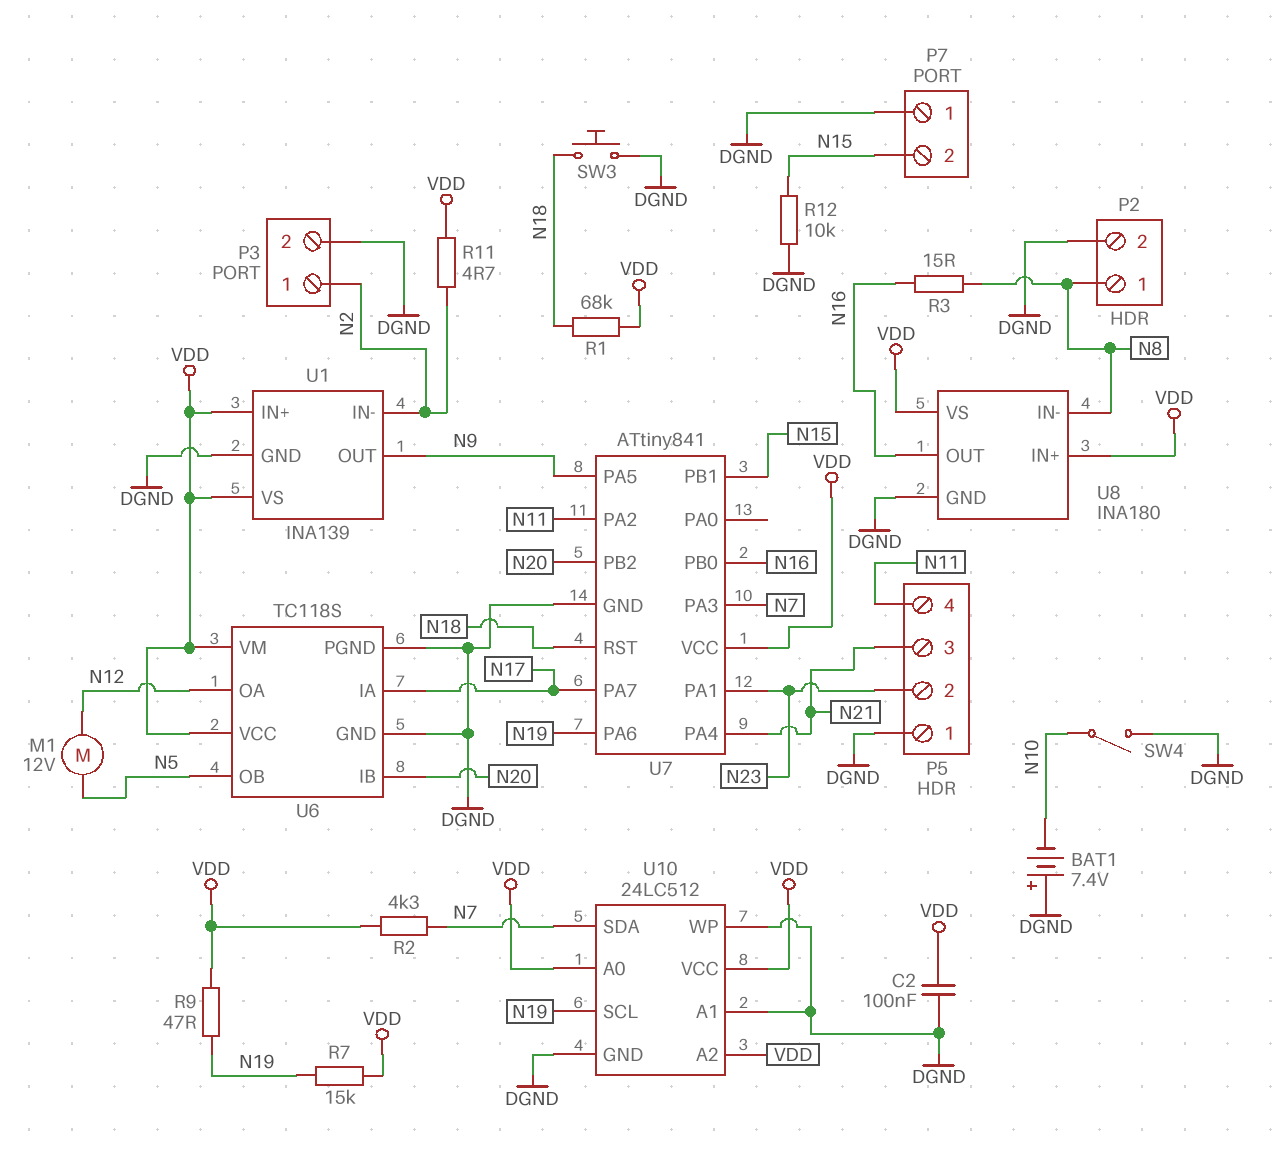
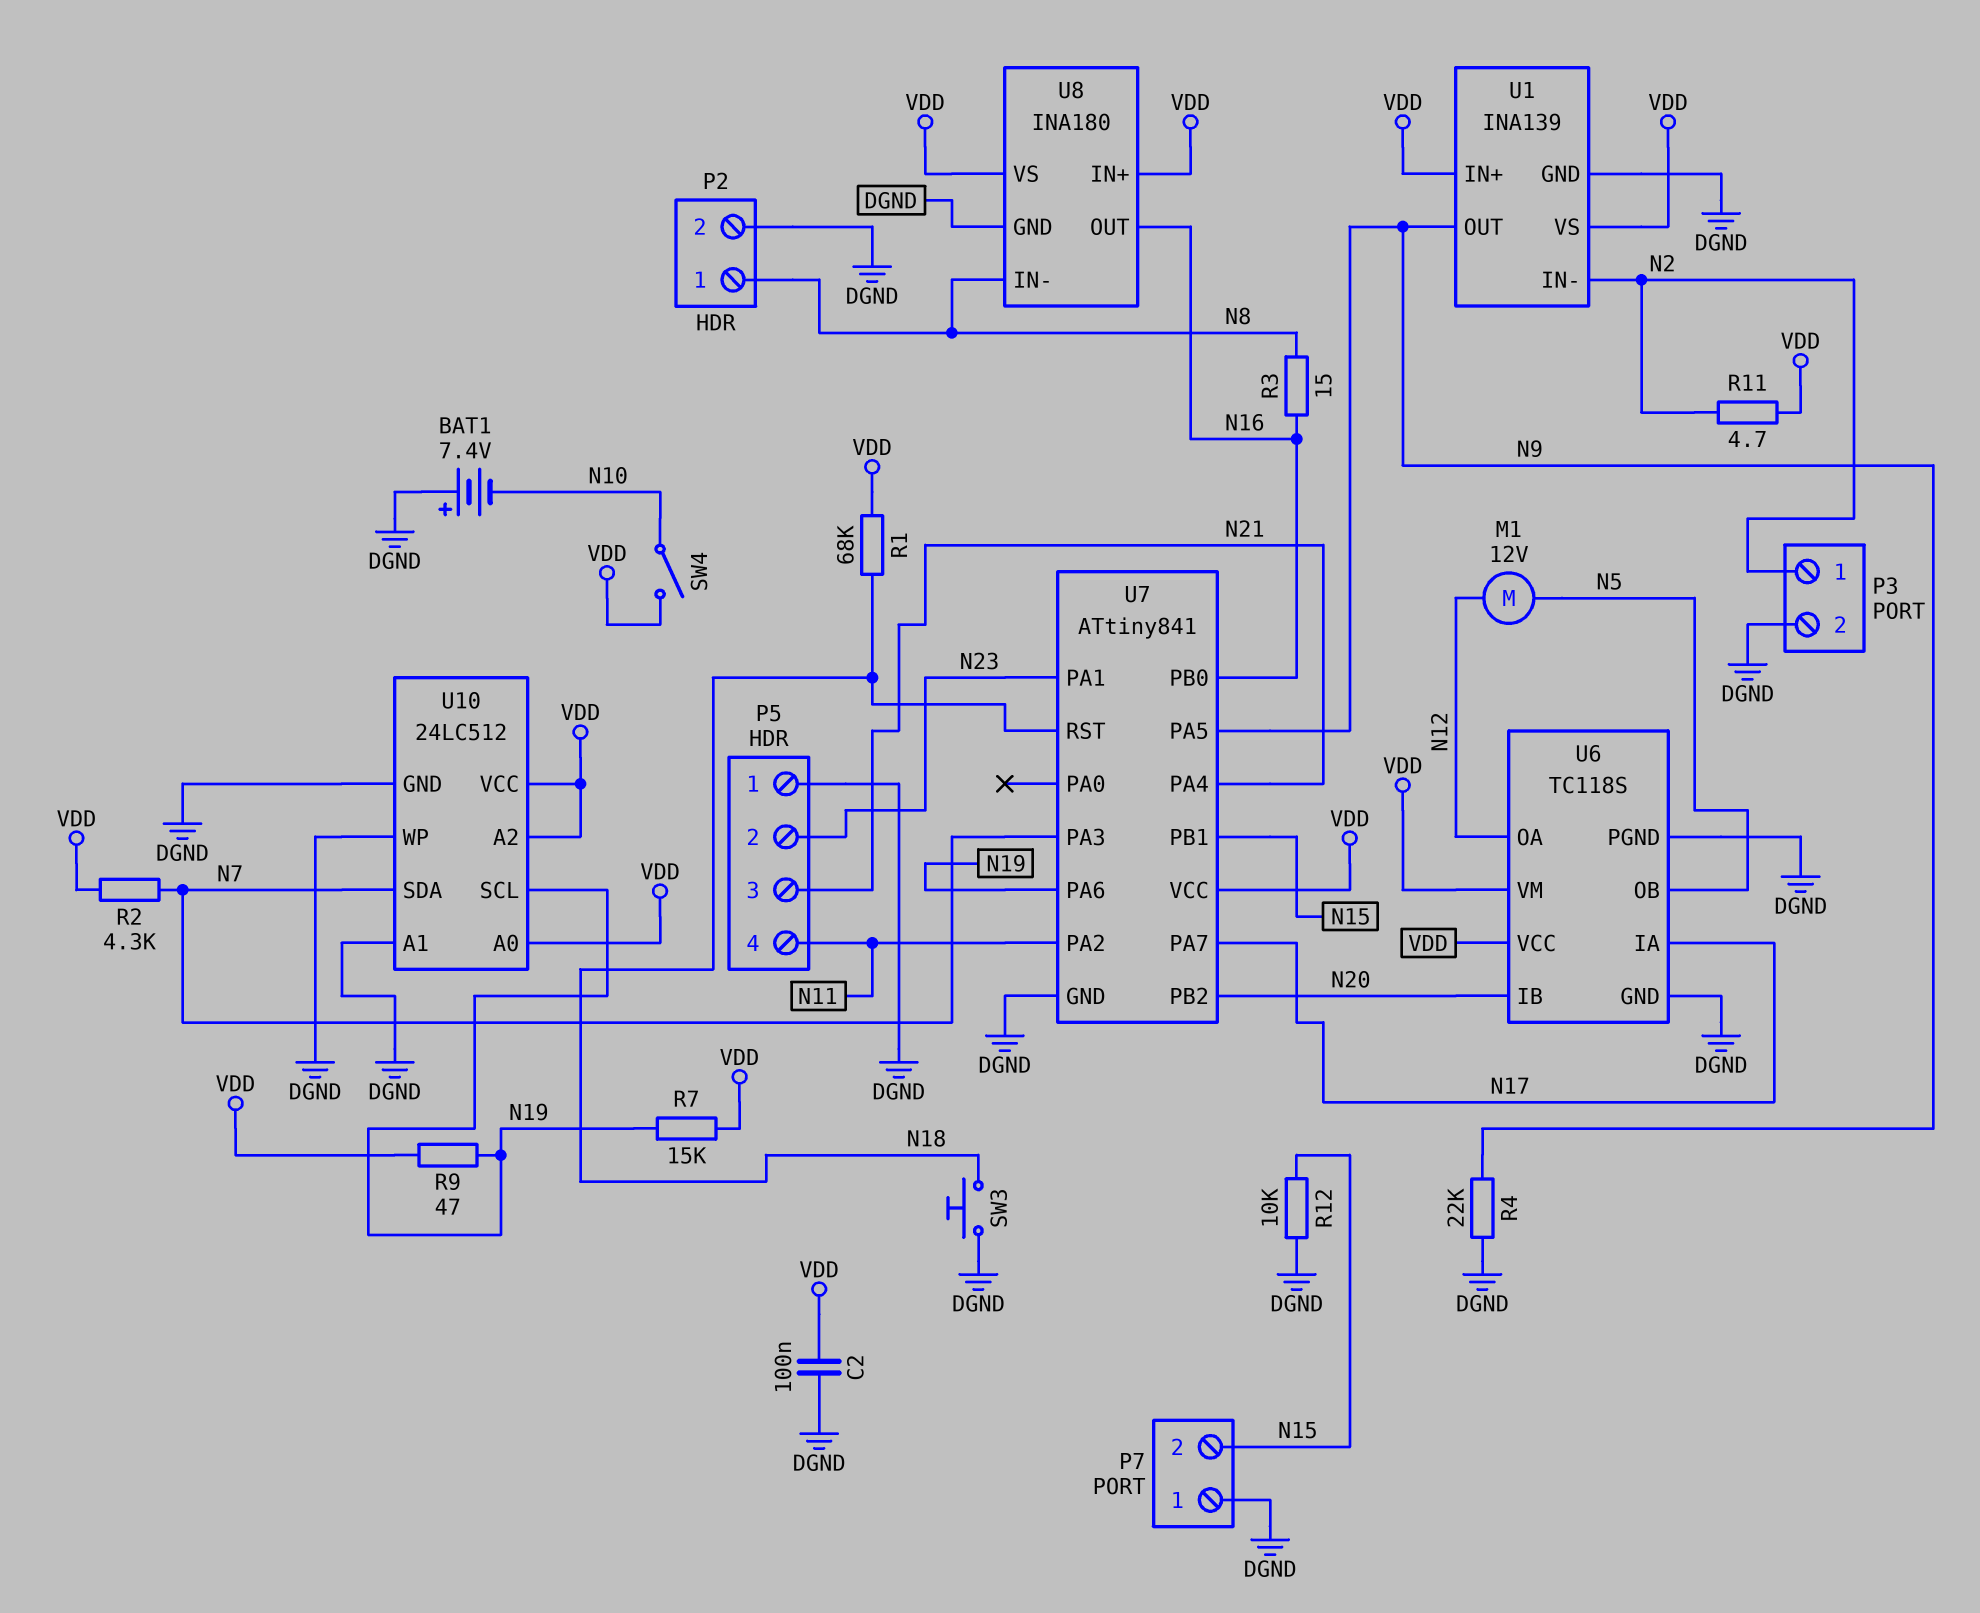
R4: none -> 22k (DGND, N9)
SW4: switch (DGND, N10) -> switch (N10, VDD)

